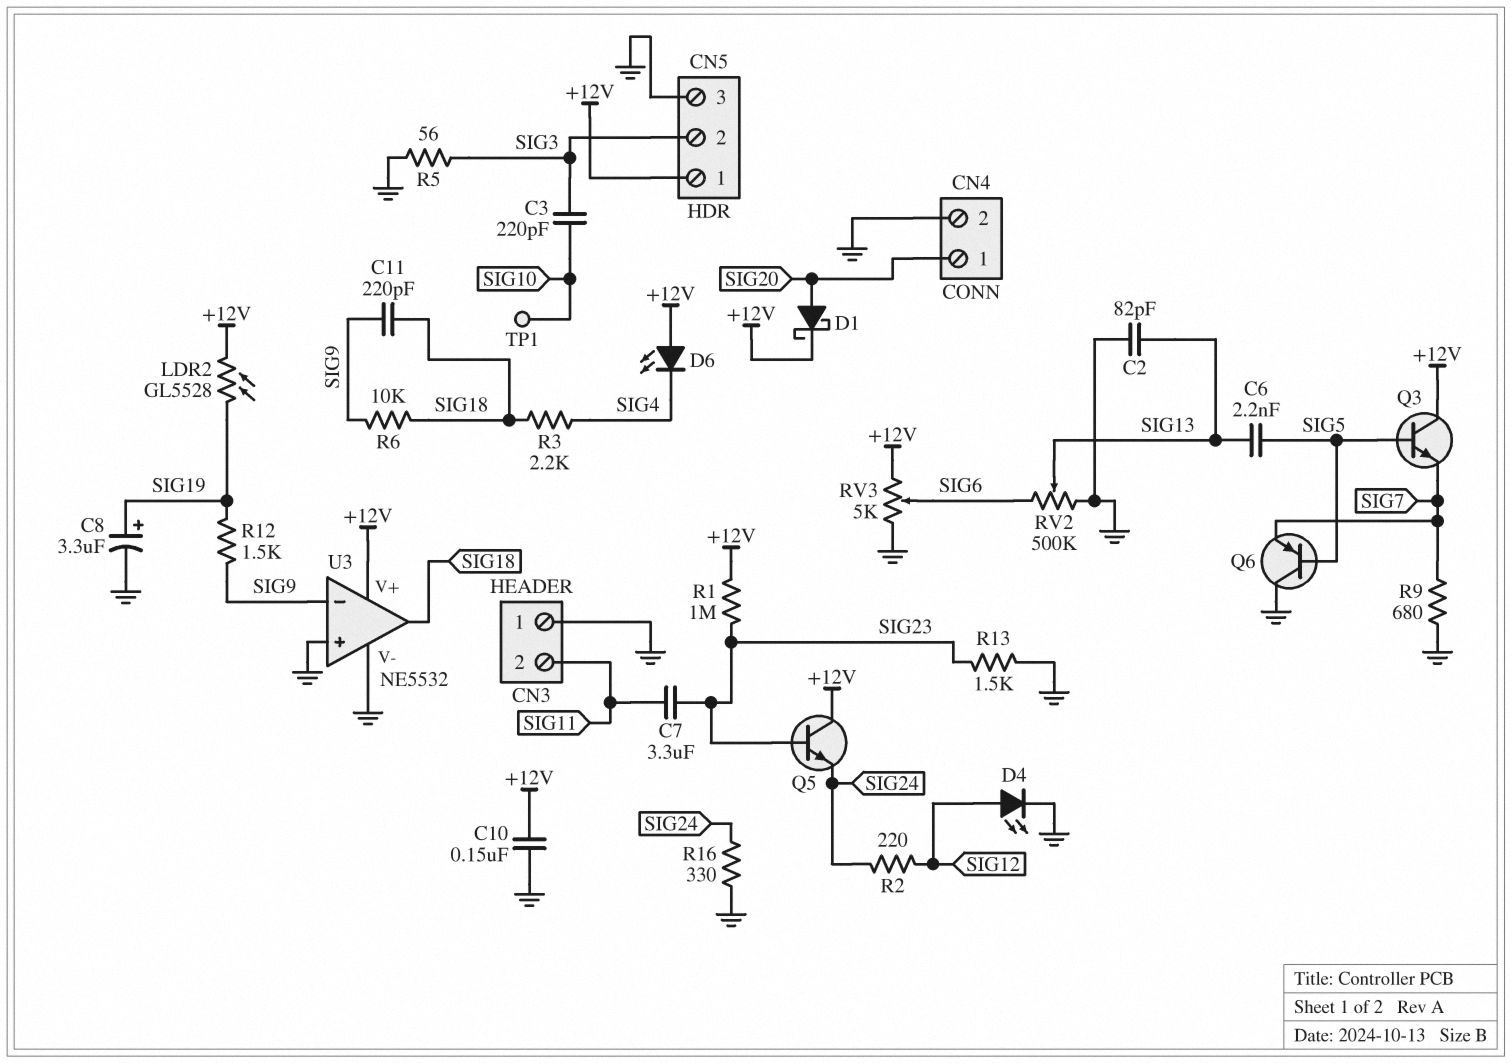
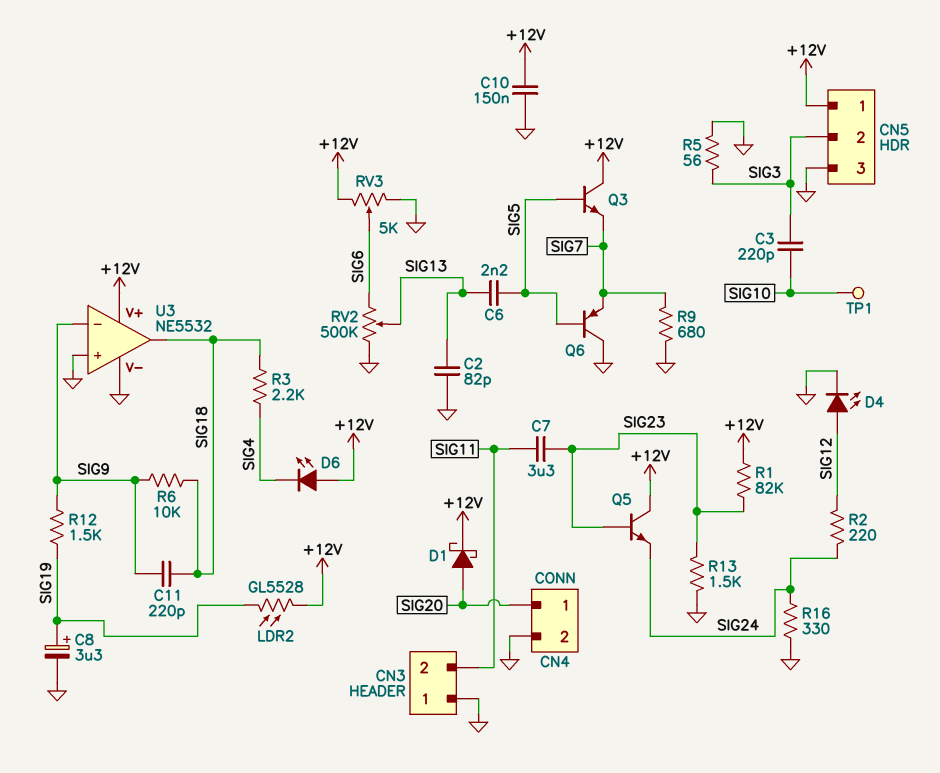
R1: 1M (+12V, SIG23) -> 82k (+12V, SIG23)

